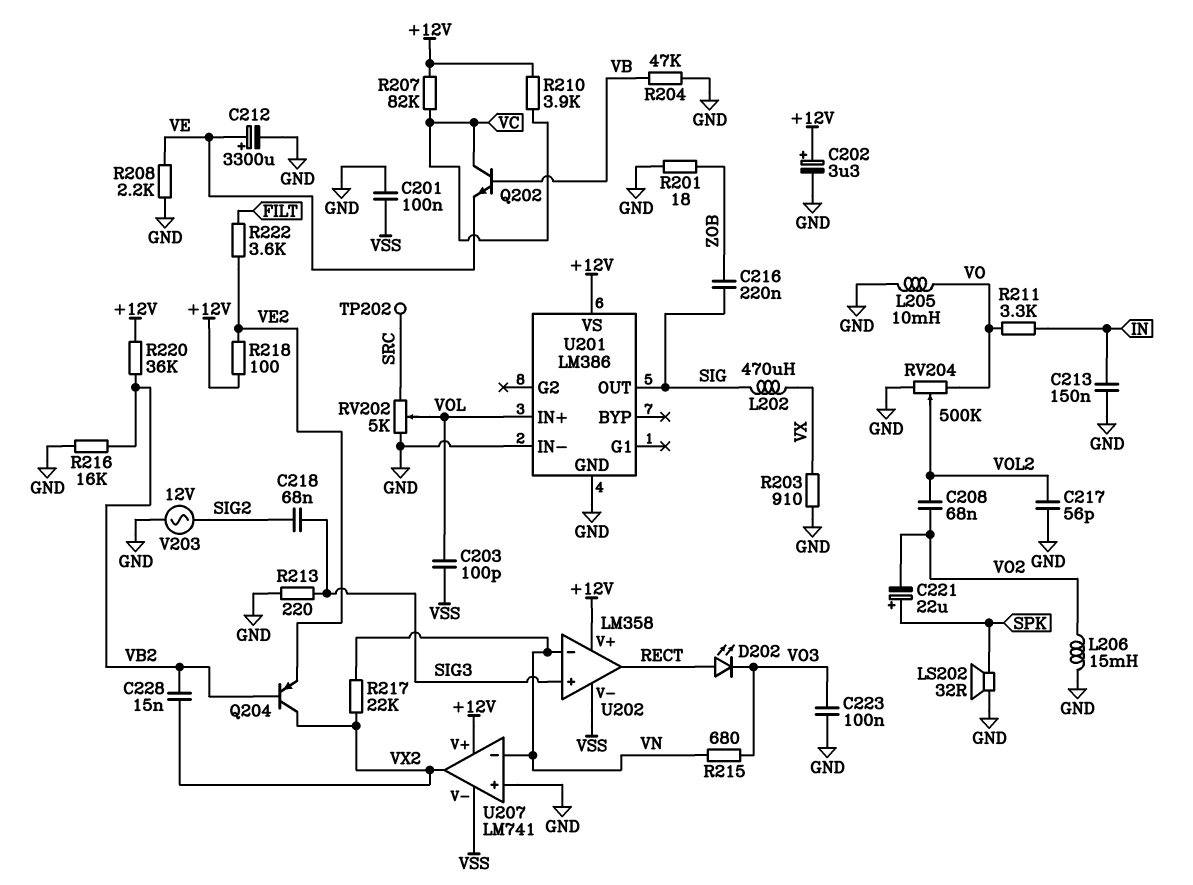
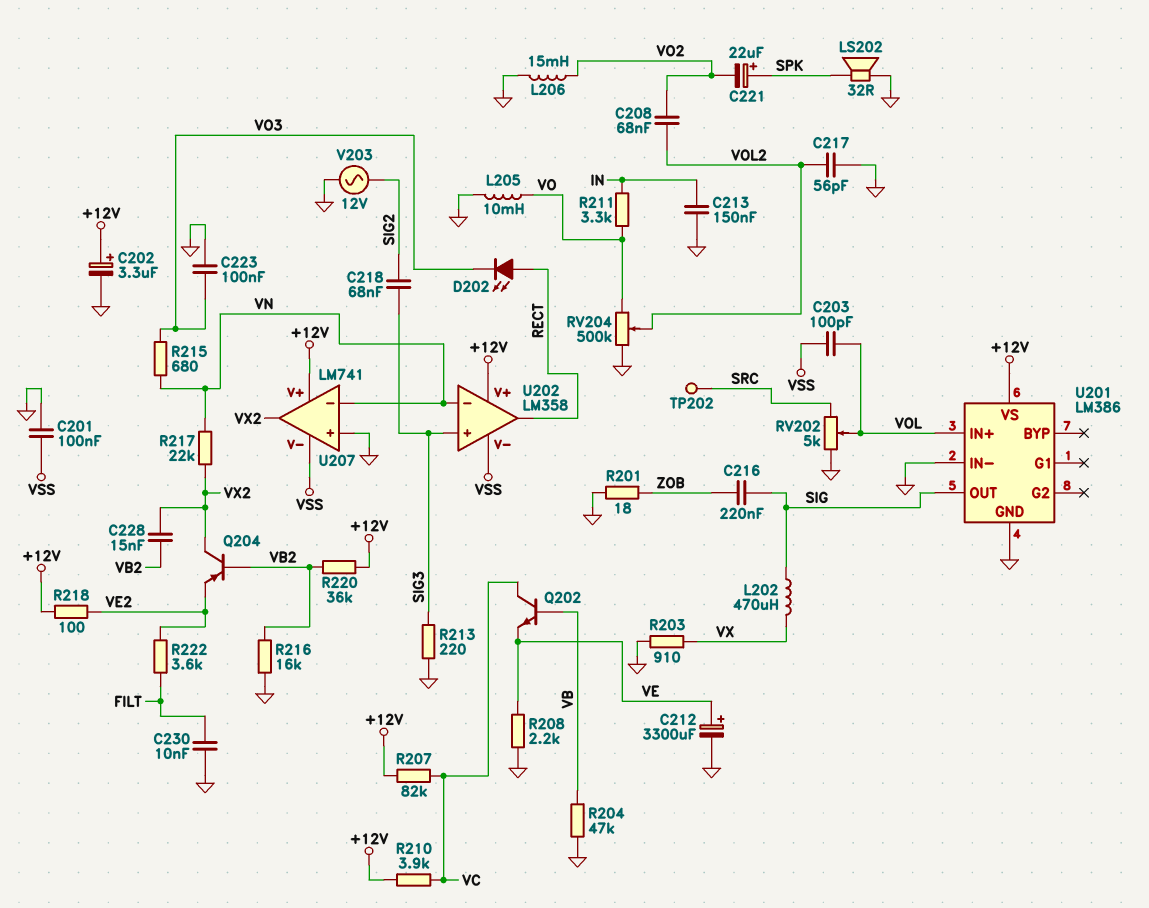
C230: none -> 10nF (FILT, GND)

